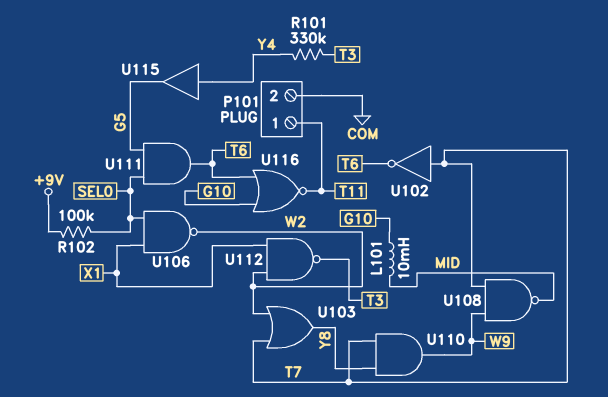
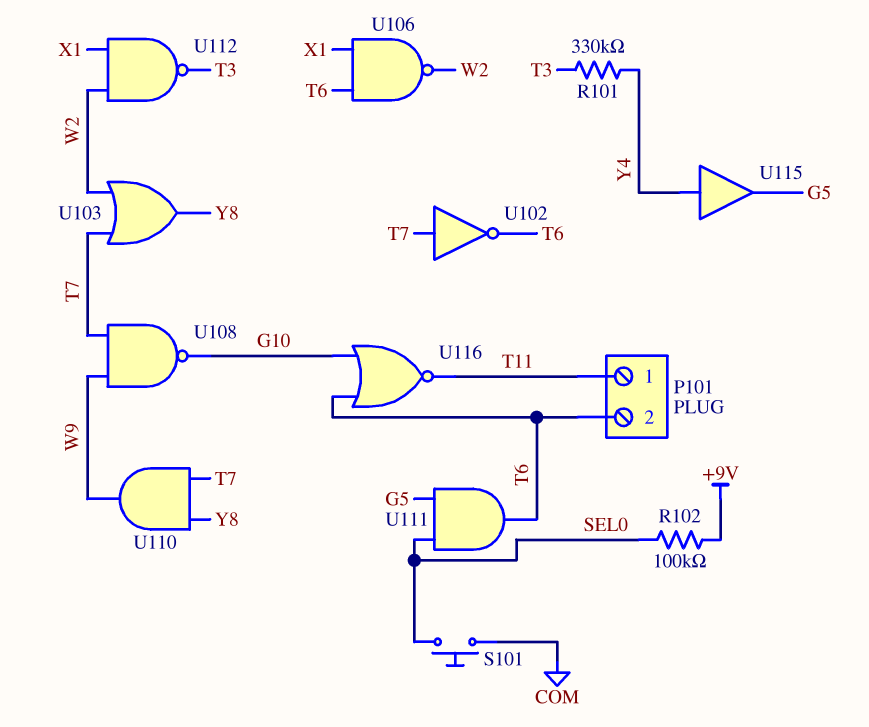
L101: 10mH (G10, MID) -> none
P101 pin 2: COM -> T6
S101: none -> button (COM, SEL0)
U106: NAND (in SEL0, in X1, out W2) -> NAND (in T6, in X1, out W2)
U108: NAND (in T7, in W9, out MID) -> NAND (in T7, in W9, out G10)

